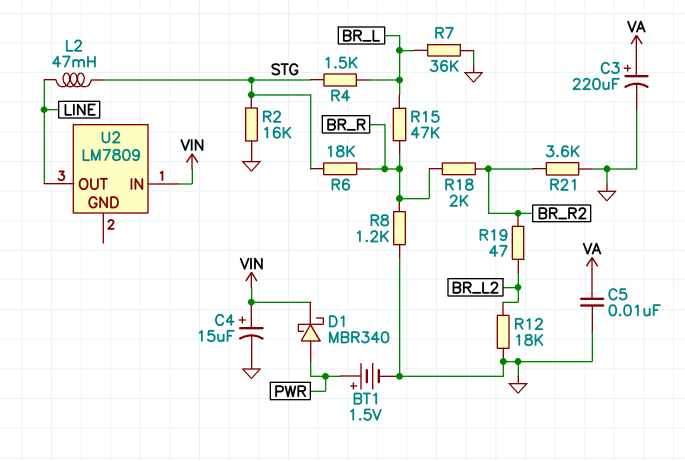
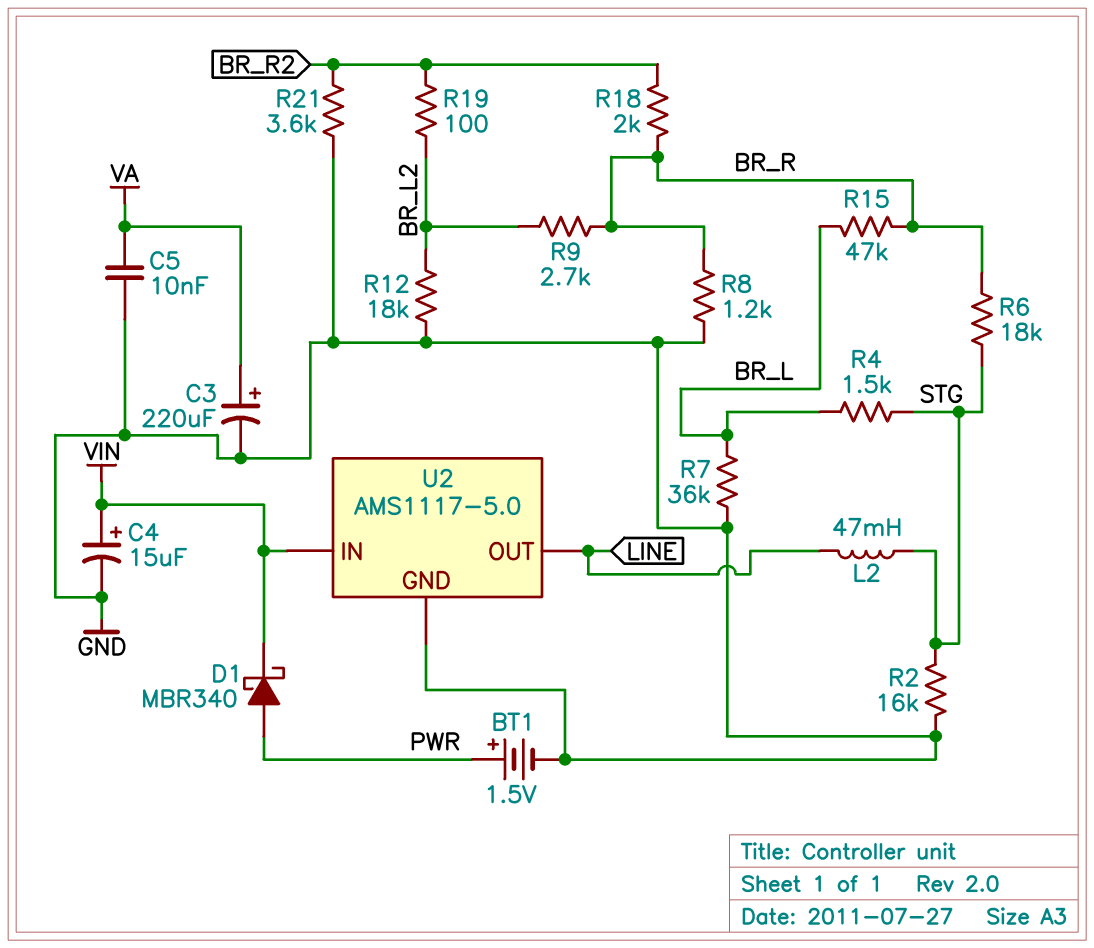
R9: none -> 2.7k (BR_L2, BR_R)
R19: 47 (BR_L2, BR_R2) -> 100 (BR_L2, BR_R2)
U2: LM7809 -> AMS1117-5.0
U2 pin GND: none -> GND

